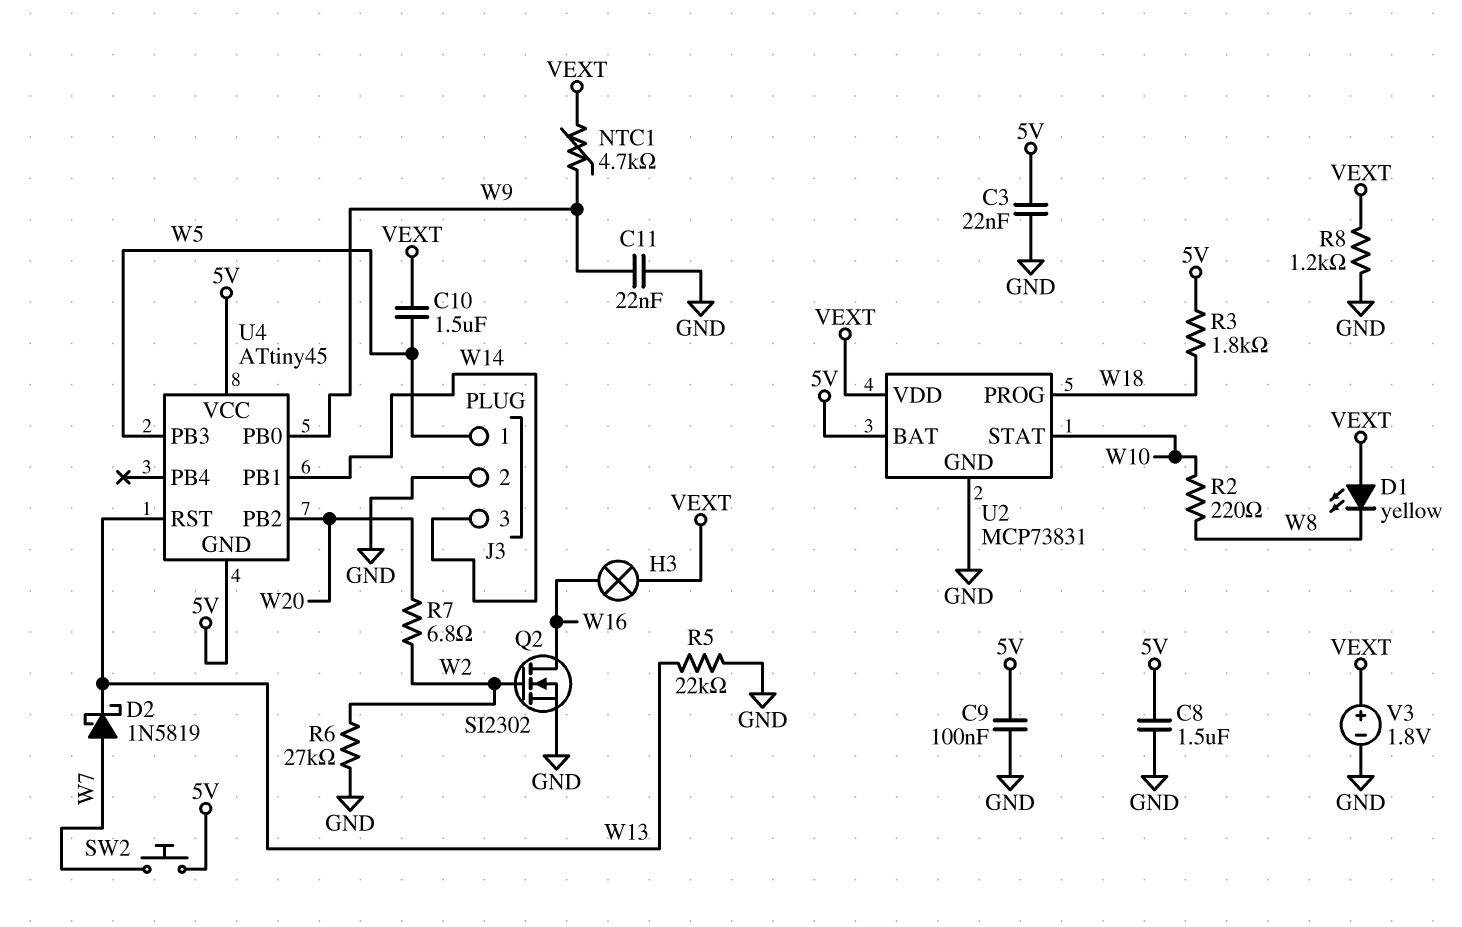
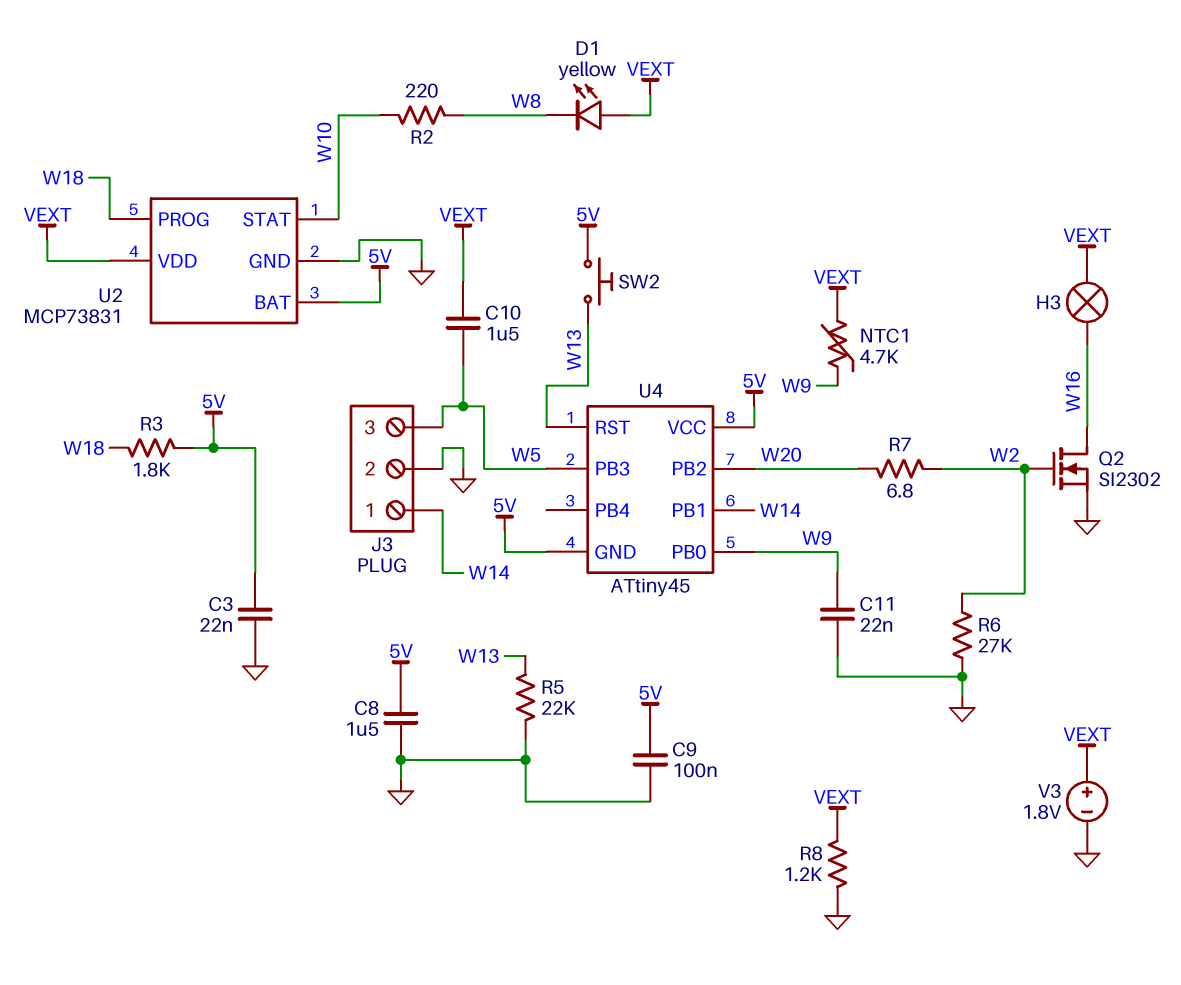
D2: schottky 1N5819 (A W7, K W13) -> none
J3 pin 1: W5 -> W14
J3 pin 3: W14 -> W5
SW2: button (5V, W7) -> button (5V, W13)

